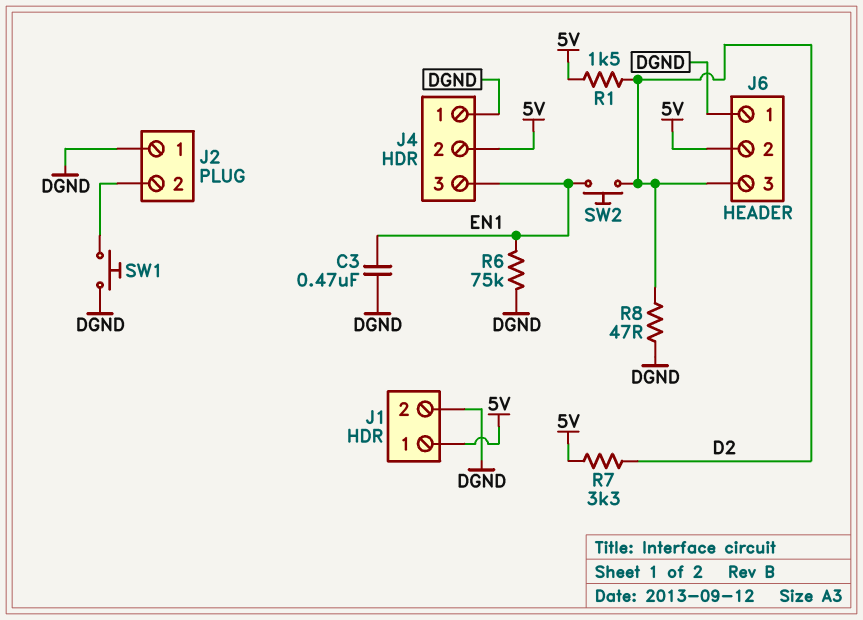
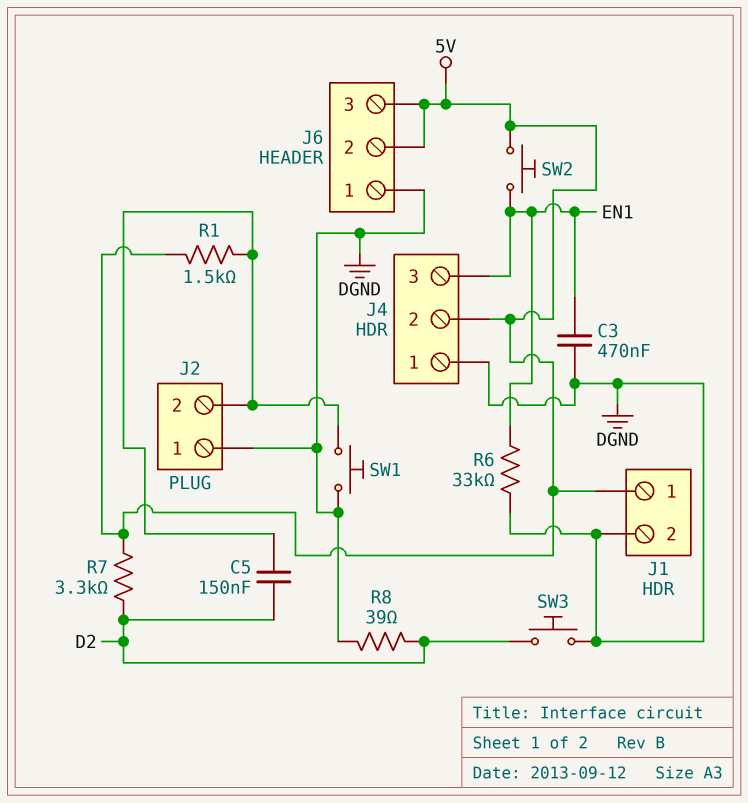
C5: none -> 150nF (D2, J2/2)
J6 pin 3: D2 -> 5V
R1: 1.5k (5V, D2) -> 1.5k (5V, J2/2)
R6: 75k (DGND, EN1) -> 33k (DGND, EN1)
R8: 47 (D2, DGND) -> 39 (D2, DGND)
SW2: button (D2, EN1) -> button (5V, EN1)
SW3: none -> button (D2, DGND)

